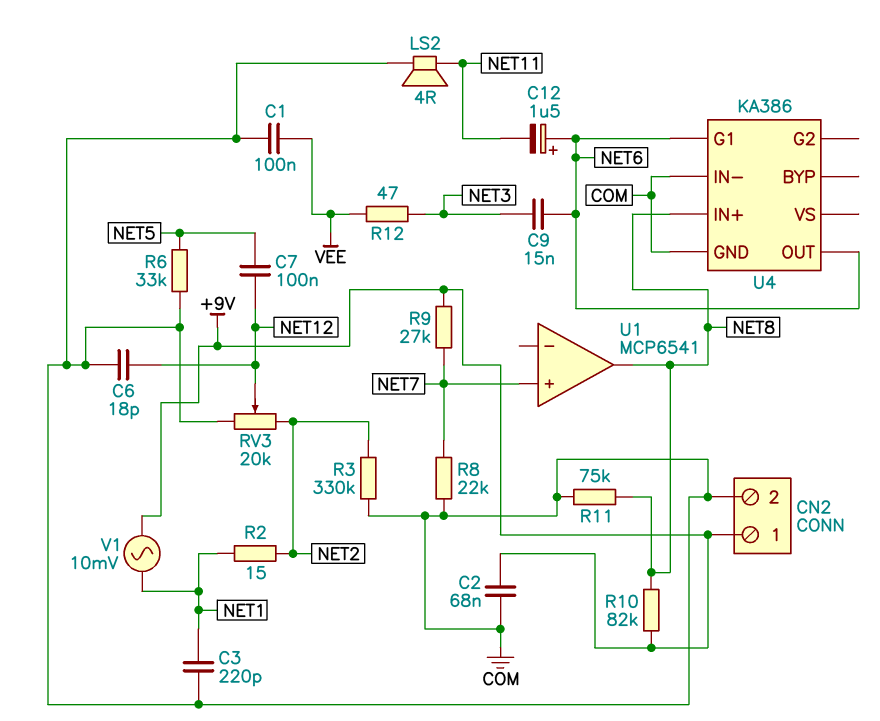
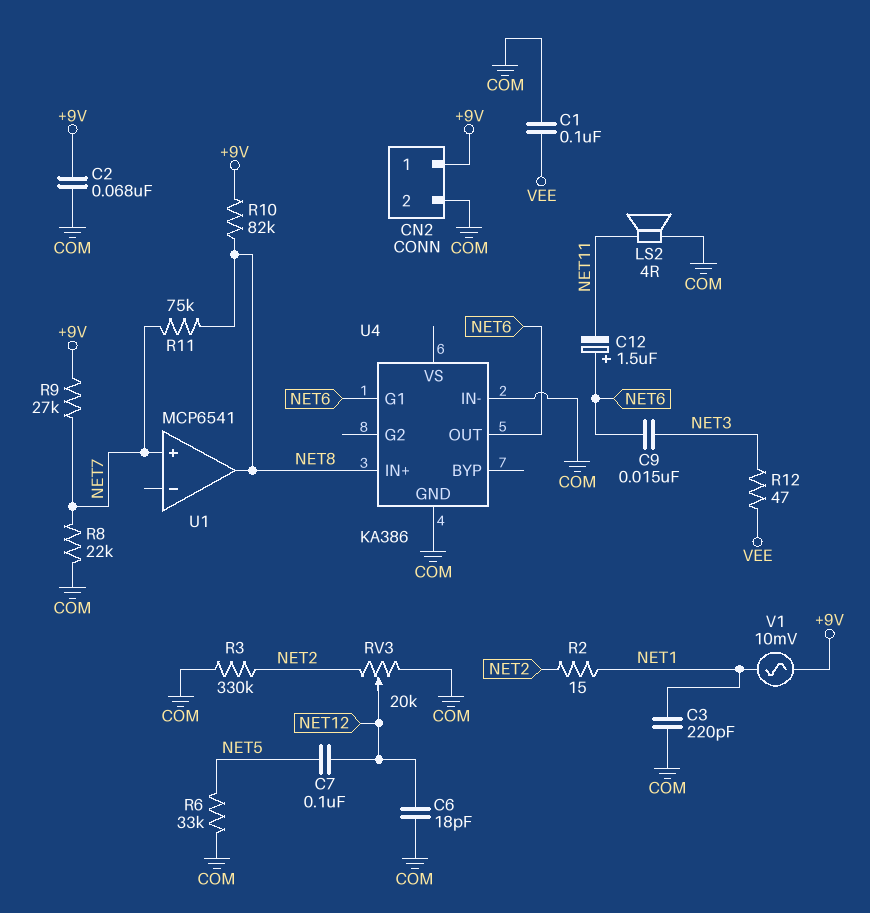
R11: 75k (COM, NET8) -> 75k (NET7, NET8)

